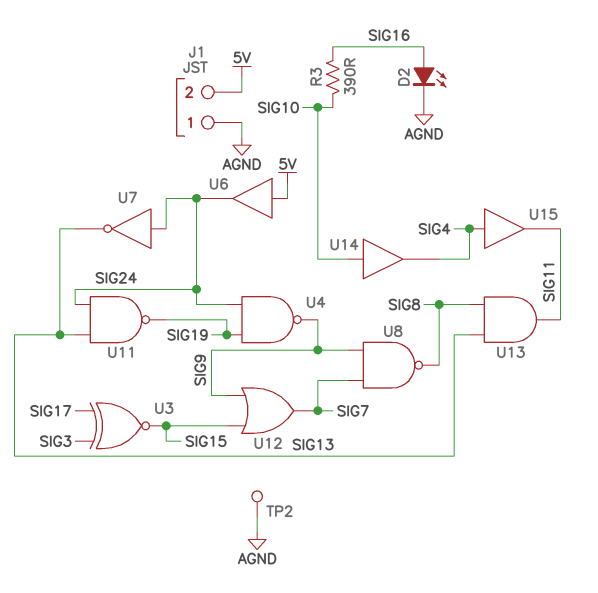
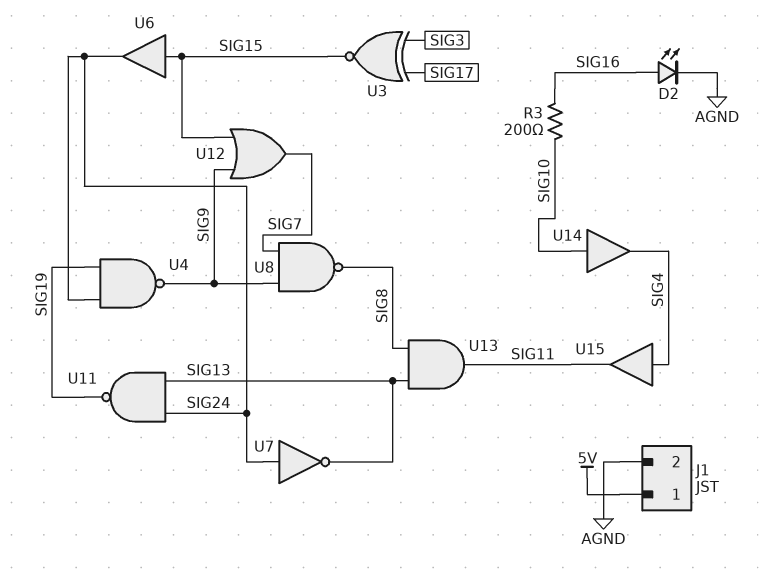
J1 pin 1: AGND -> 5V
J1 pin 2: 5V -> AGND
R3: 390 (SIG10, SIG16) -> 200 (SIG10, SIG16)
TP2: test point (AGND) -> none
U6: buffer (in 5V, out SIG24) -> buffer (in SIG15, out SIG24)

